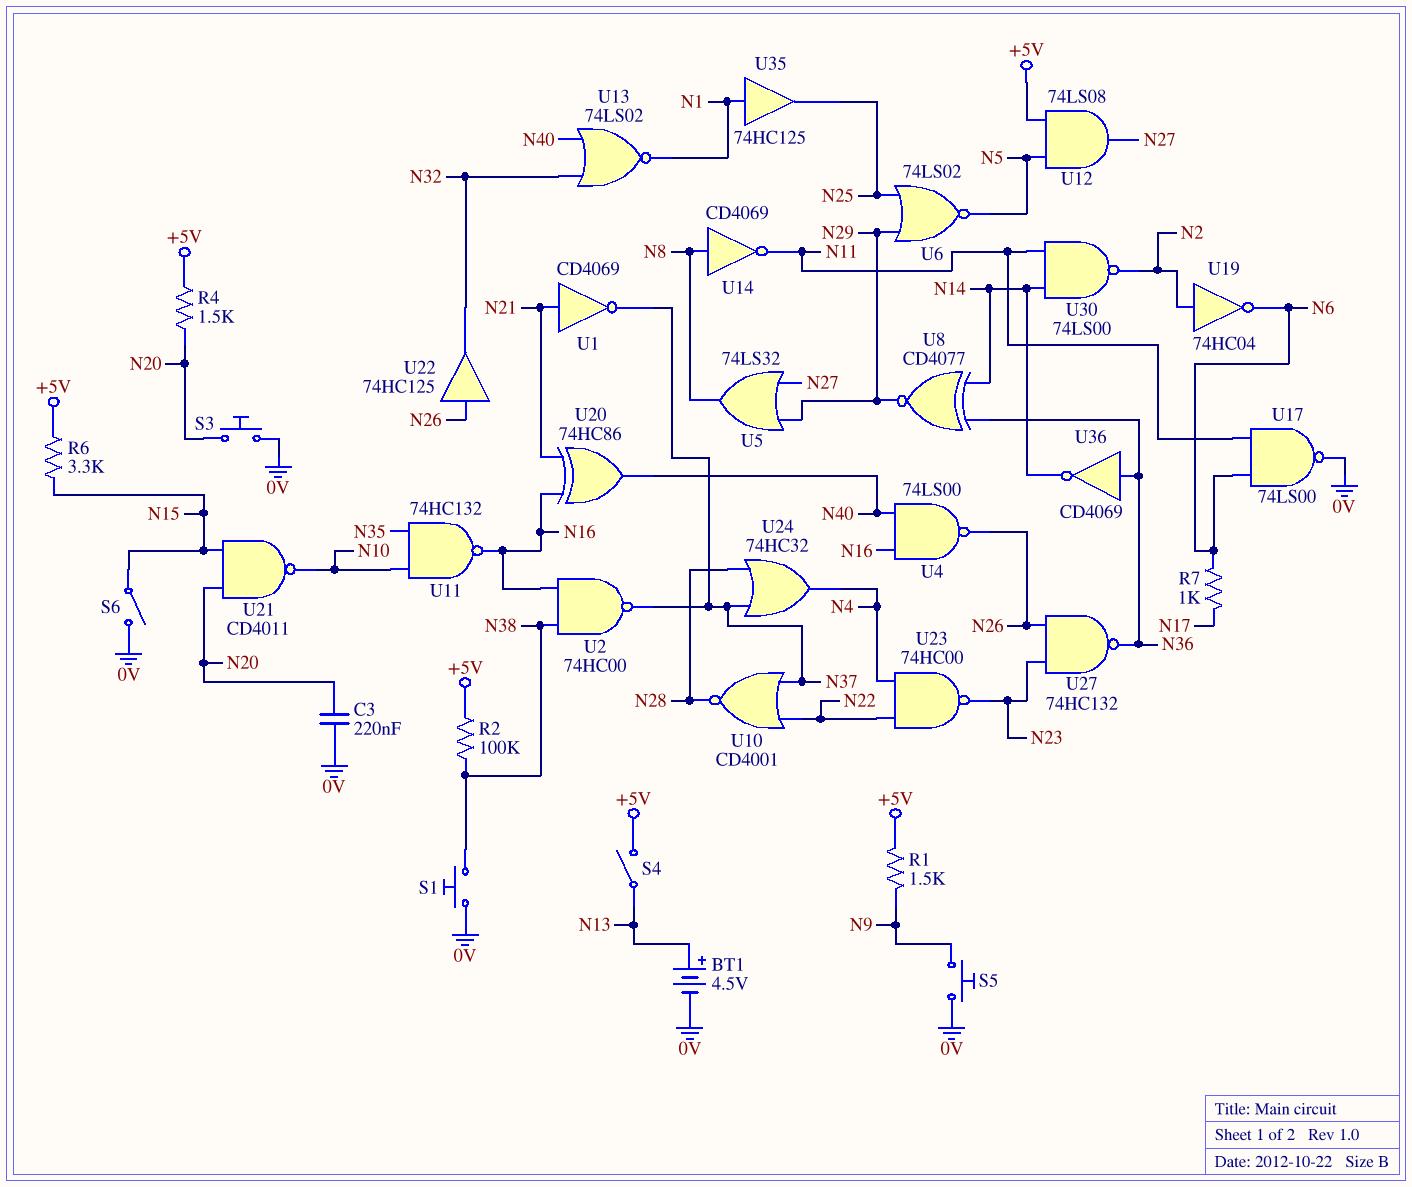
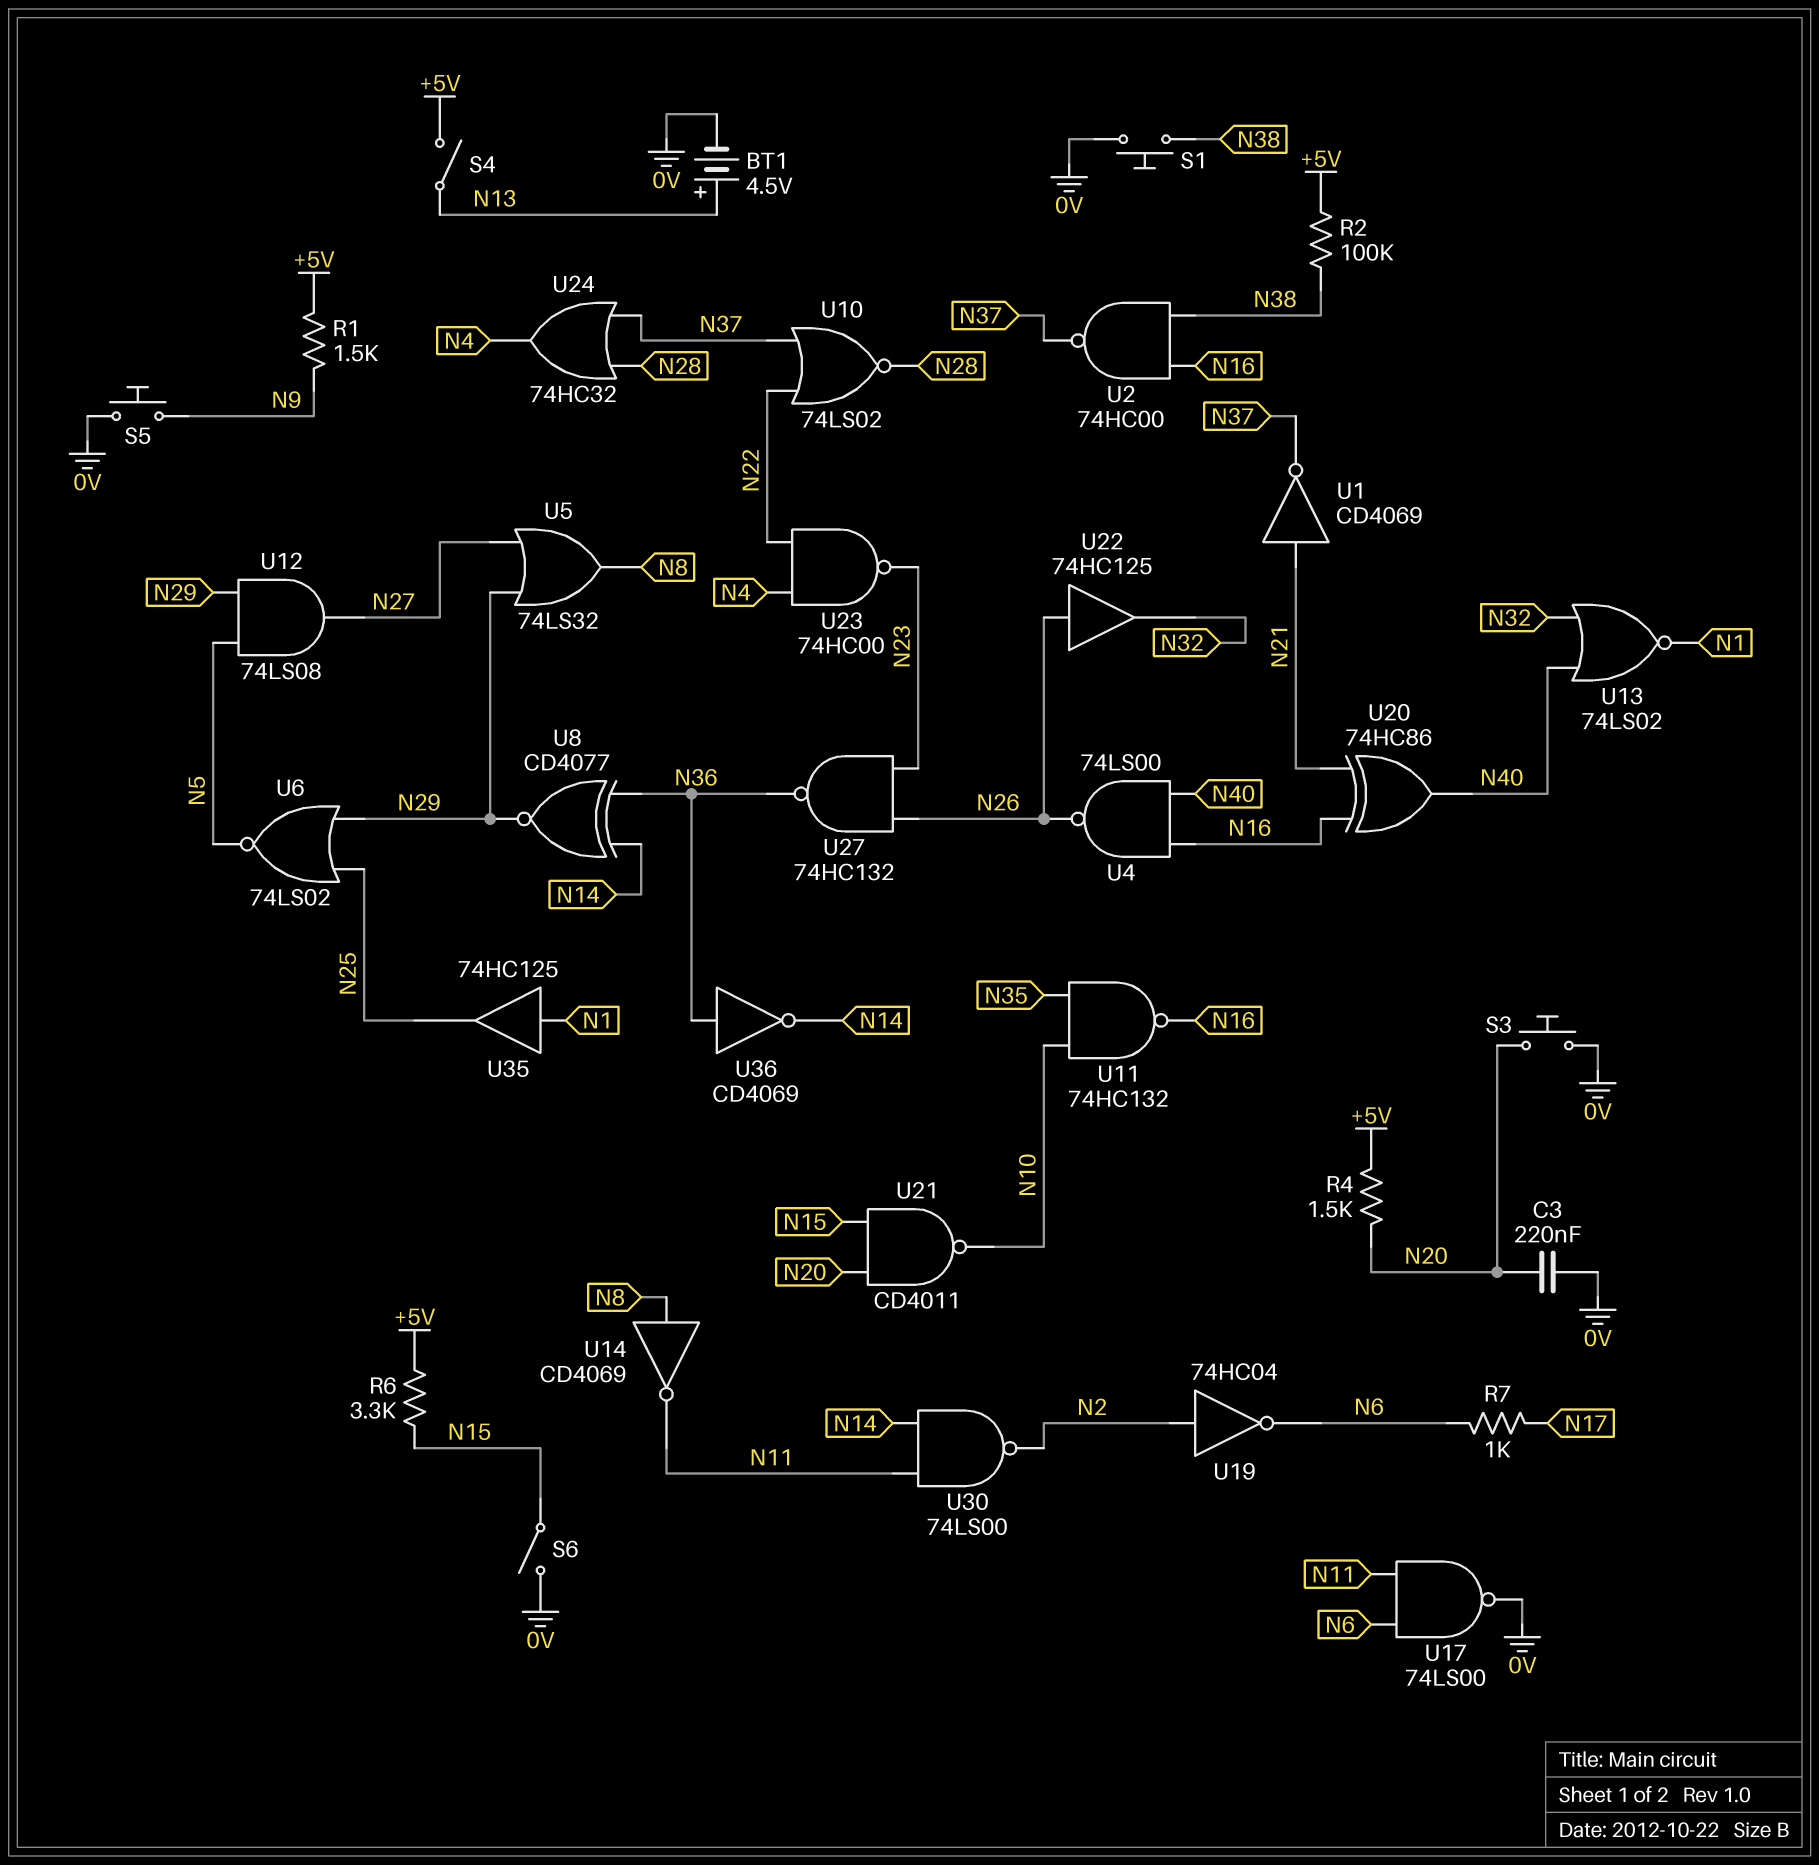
U10: NOR CD4001 (in N22, in N37, out N28) -> NOR 74LS02 (in N22, in N37, out N28)
U12: AND 74LS08 (in +5V, in N5, out N27) -> AND 74LS08 (in N5, in N29, out N27)

